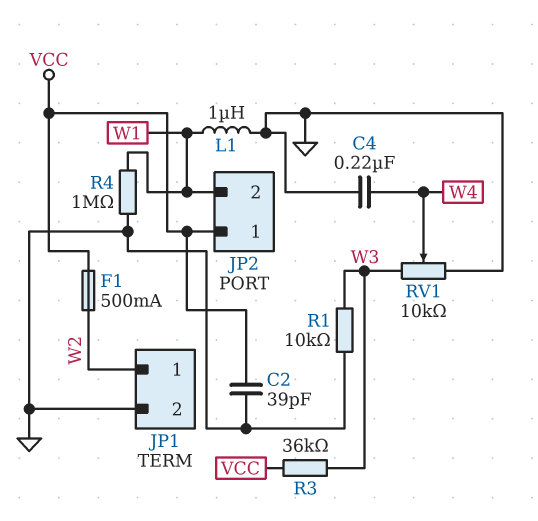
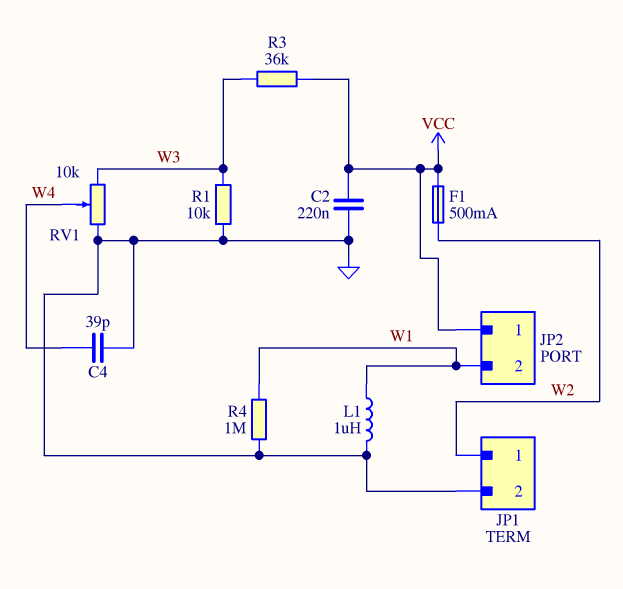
C2: 39pF (GND, VCC) -> 220nF (GND, VCC)
C4: 220nF (GND, W4) -> 39pF (GND, W4)

